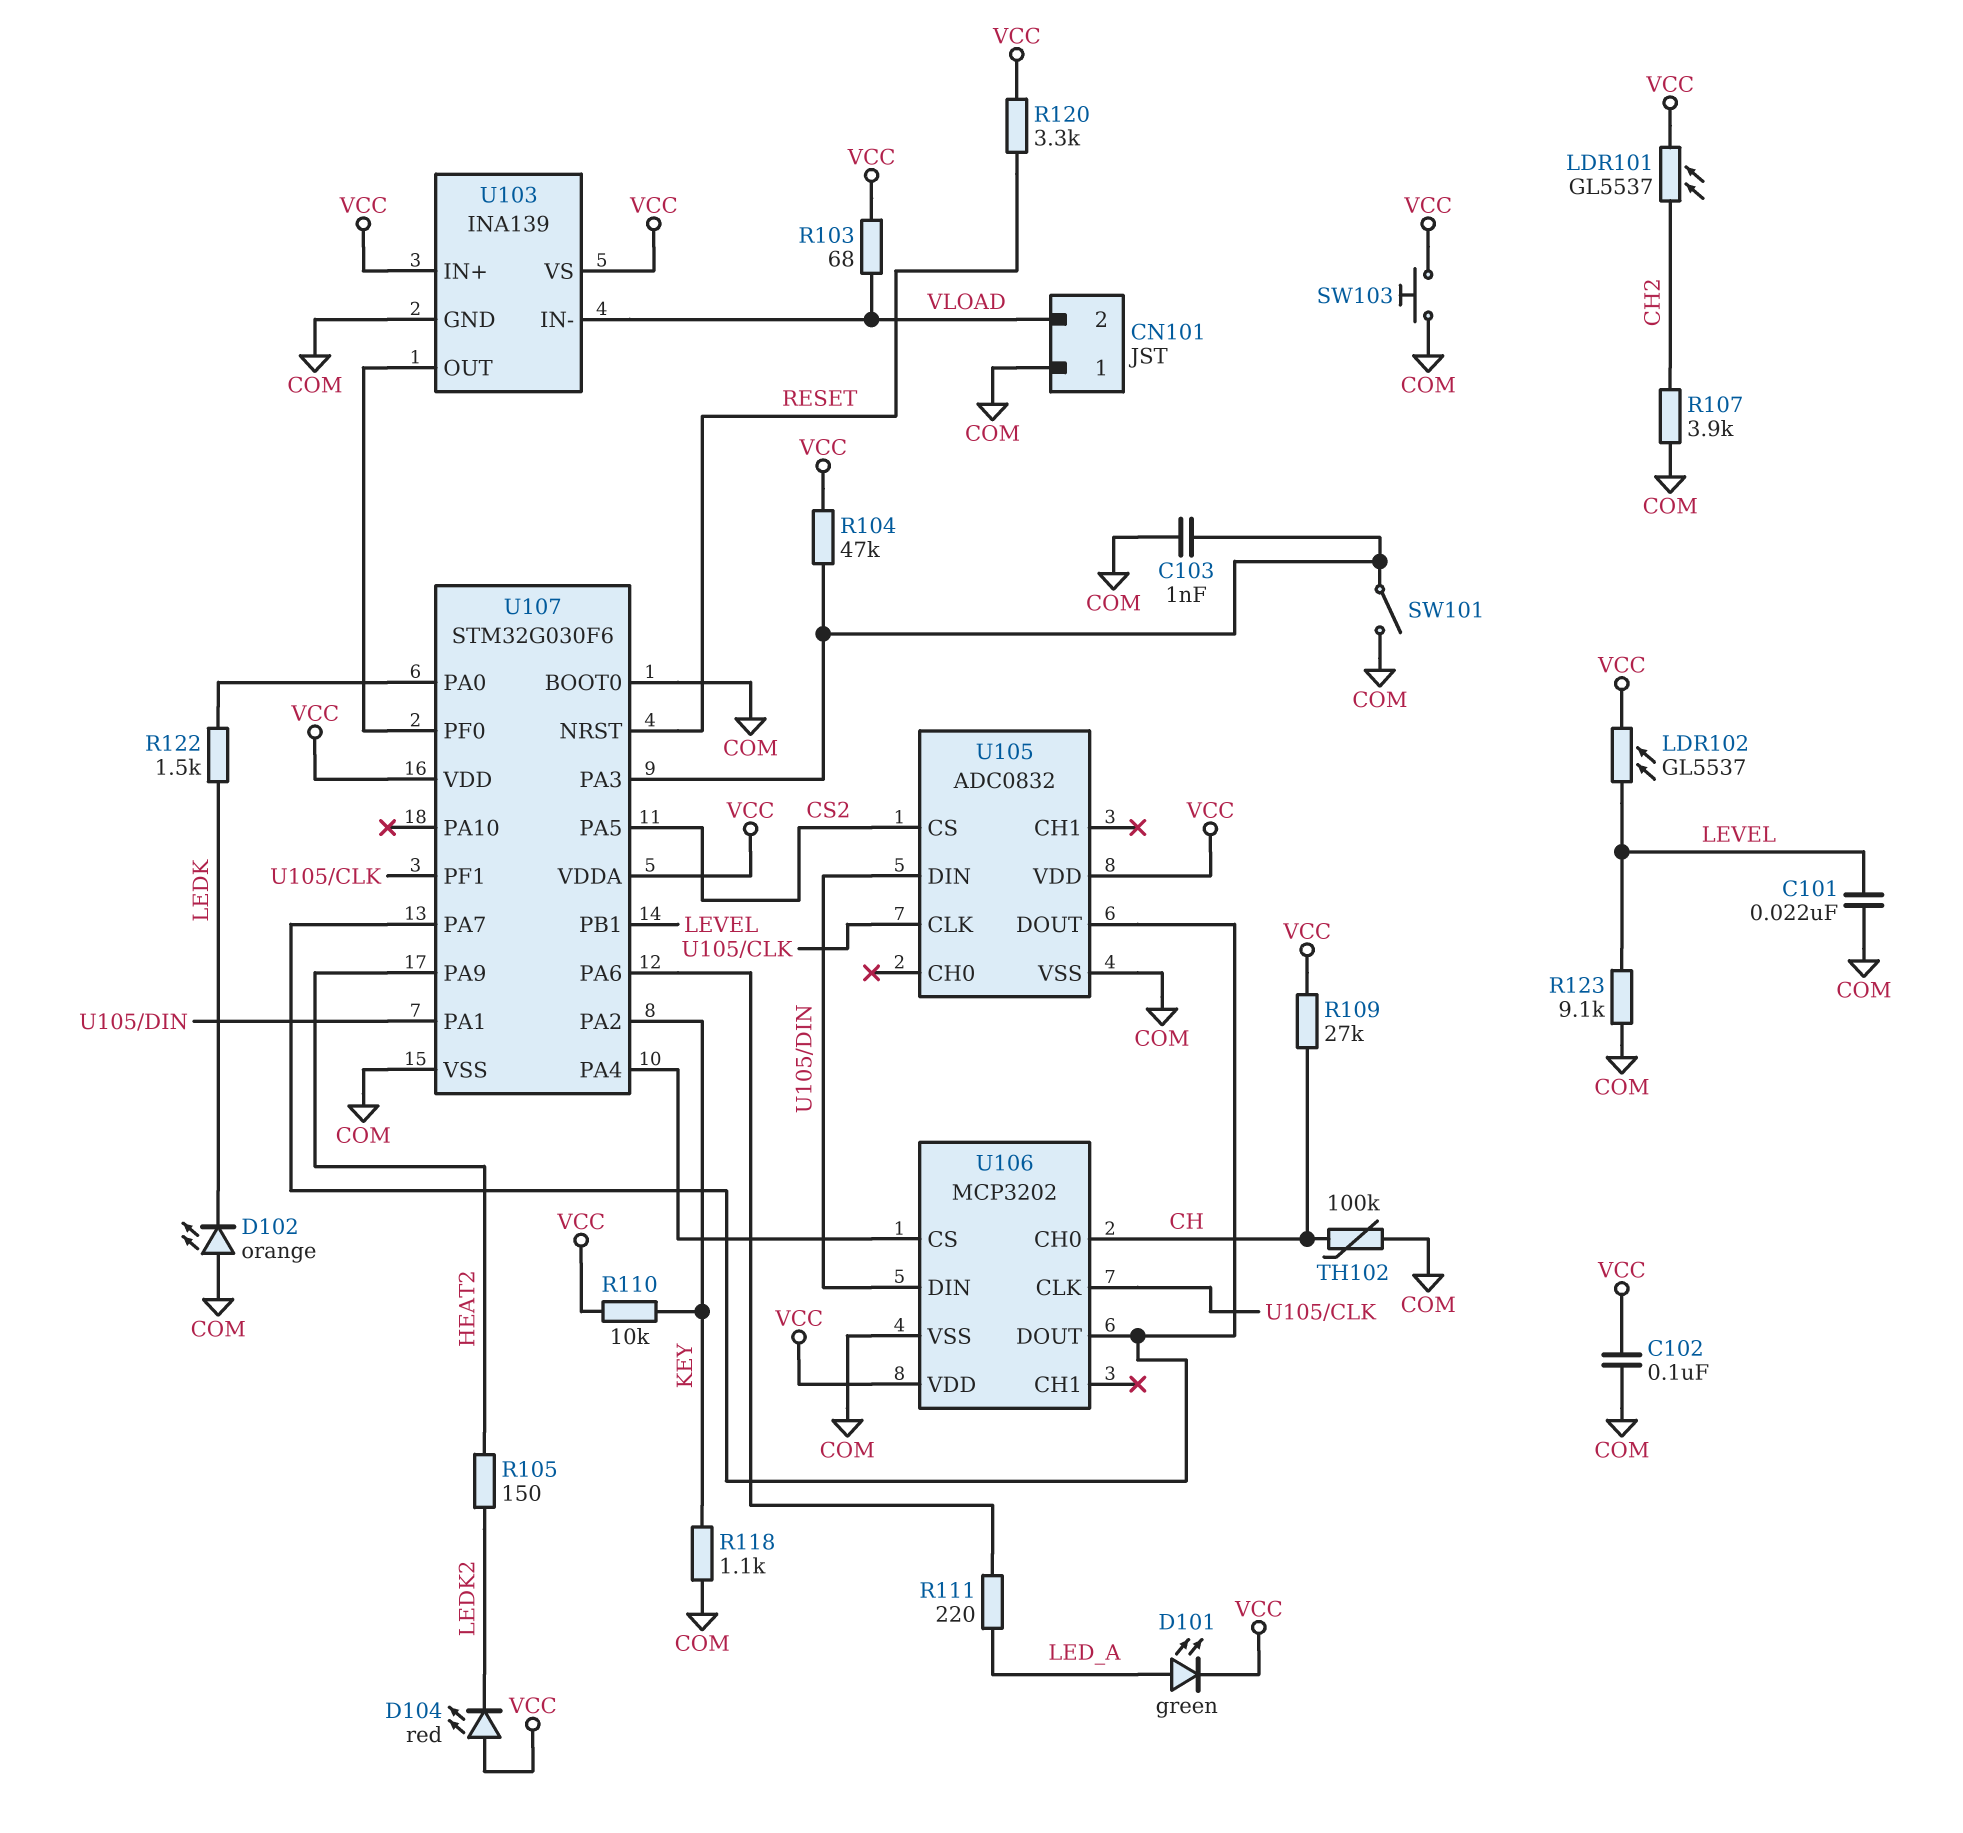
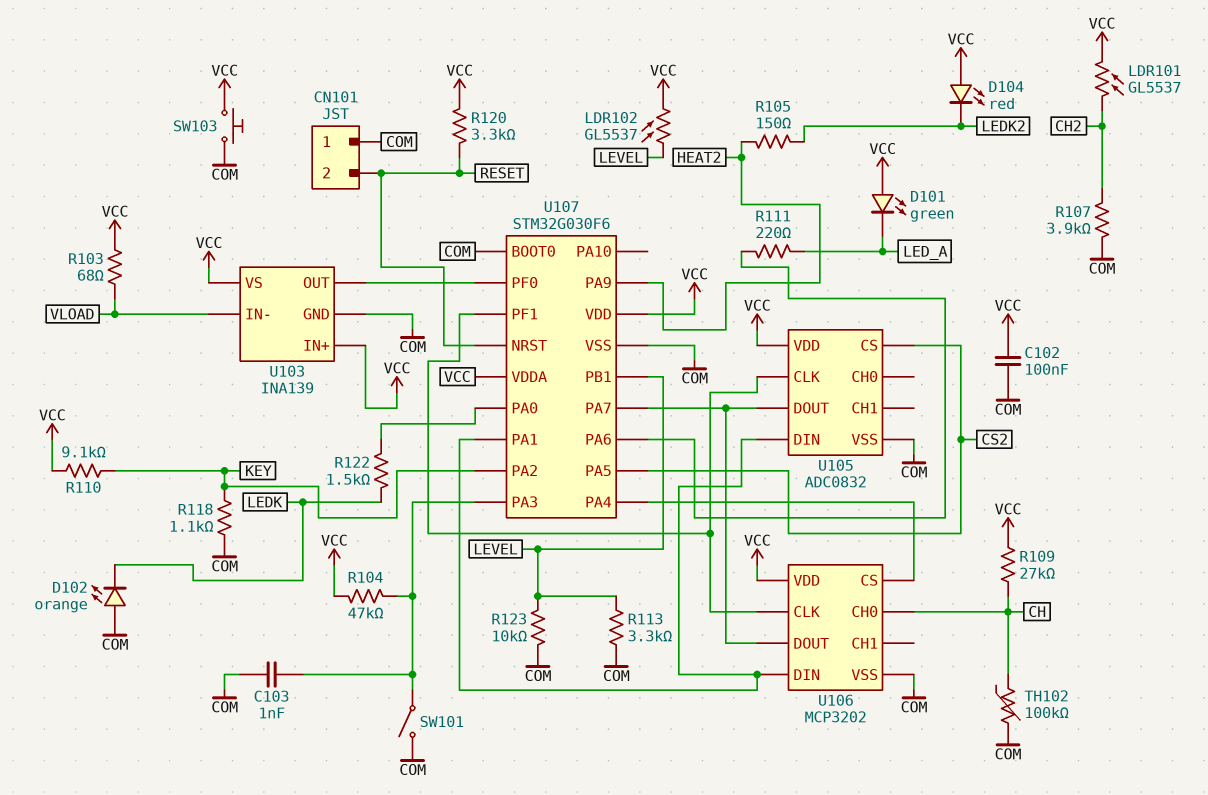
C101: 22nF (COM, LEVEL) -> none
CN101 pin 2: VLOAD -> RESET
D101: LED green (A LED_A, K VCC) -> LED green (A VCC, K LED_A)
R110: 10k (KEY, VCC) -> 9.1k (KEY, VCC)
R113: none -> 3.3k (COM, LEVEL)
R123: 9.1k (COM, LEVEL) -> 10k (COM, LEVEL)

